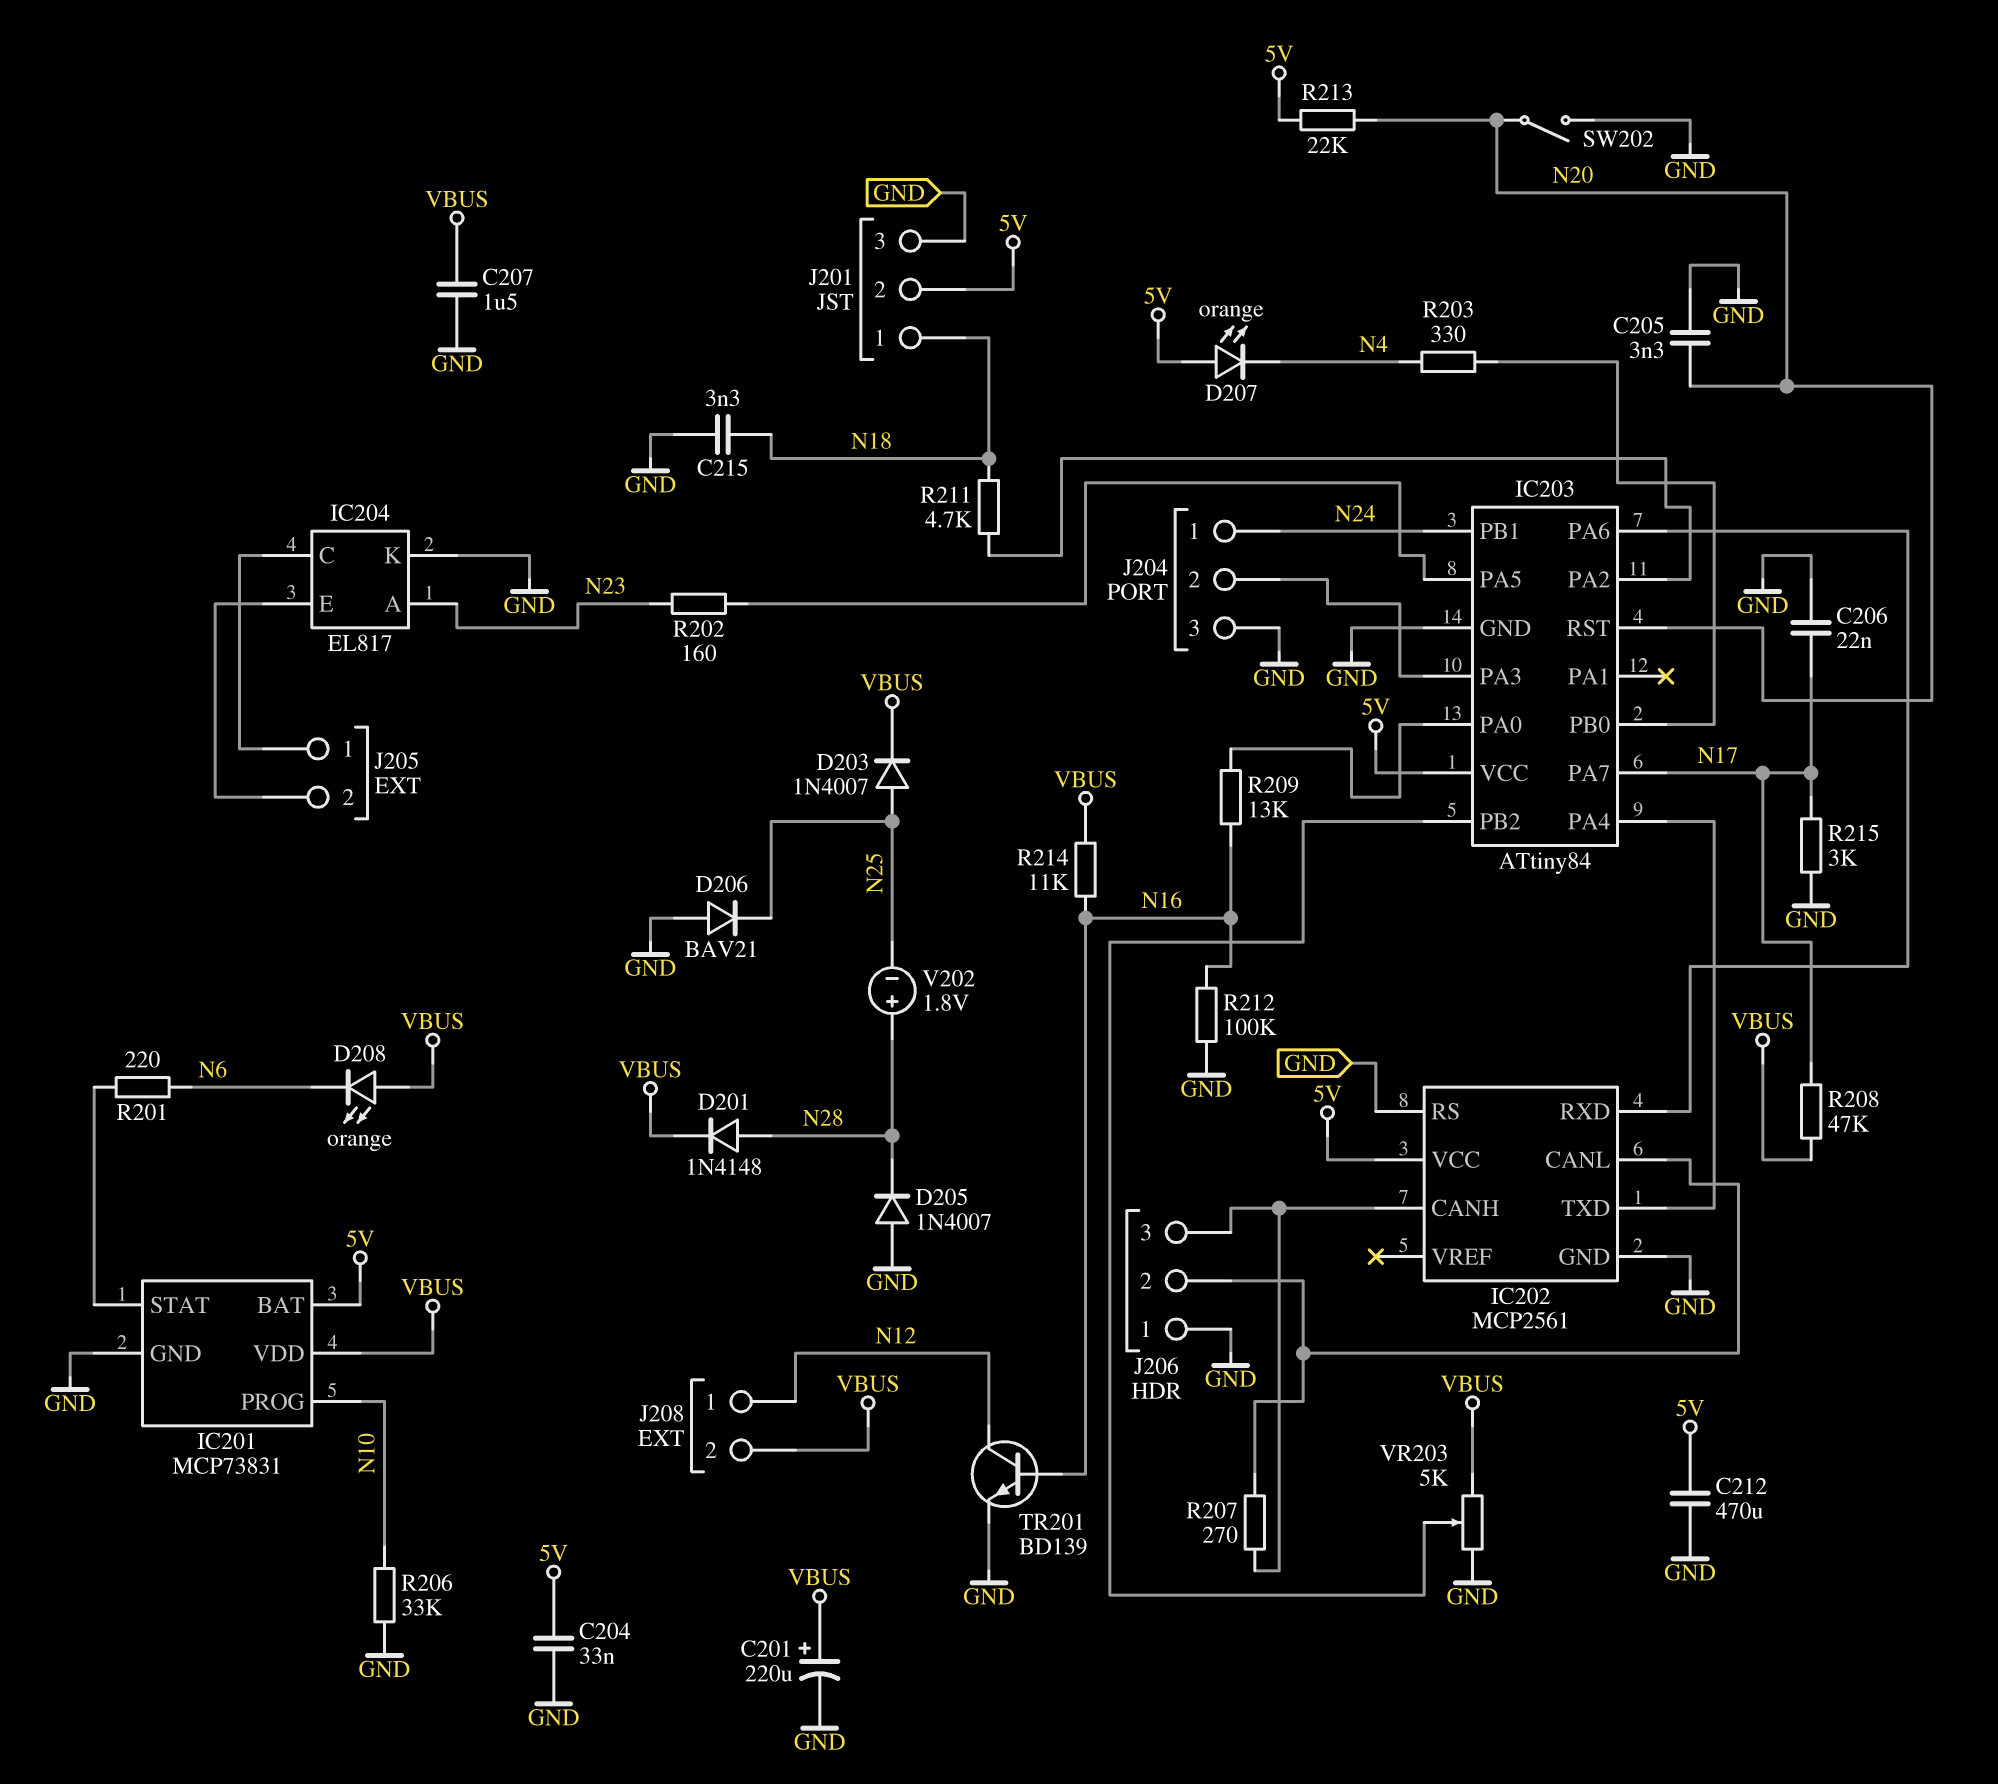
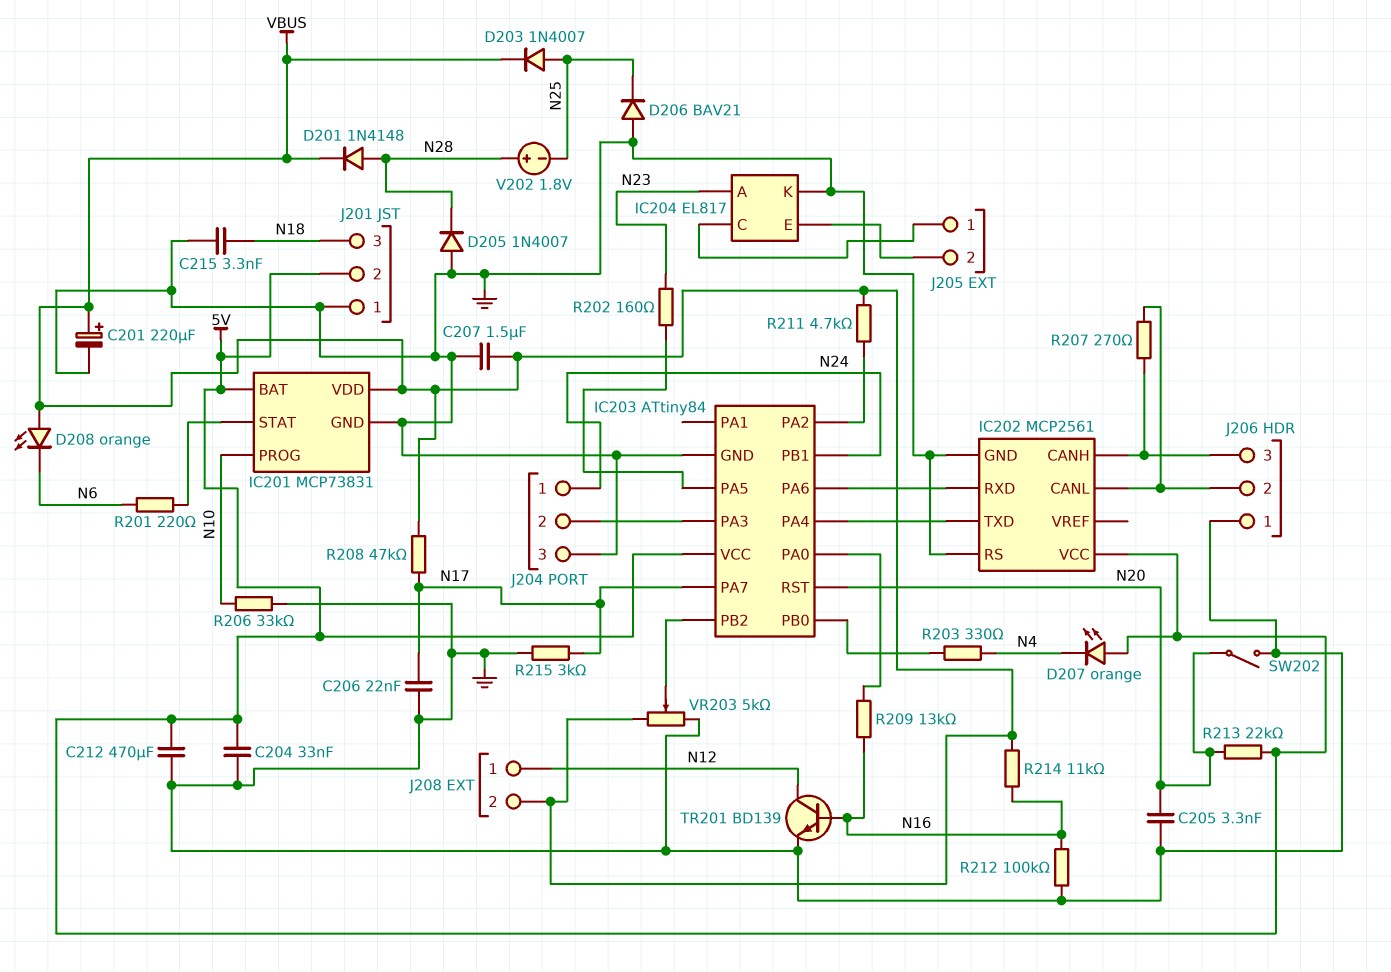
J201 pin 1: N18 -> GND
J201 pin 3: GND -> N18
R211: 4.7k (IC203/PA2, N18) -> 4.7k (IC203/PA2, VBUS)

